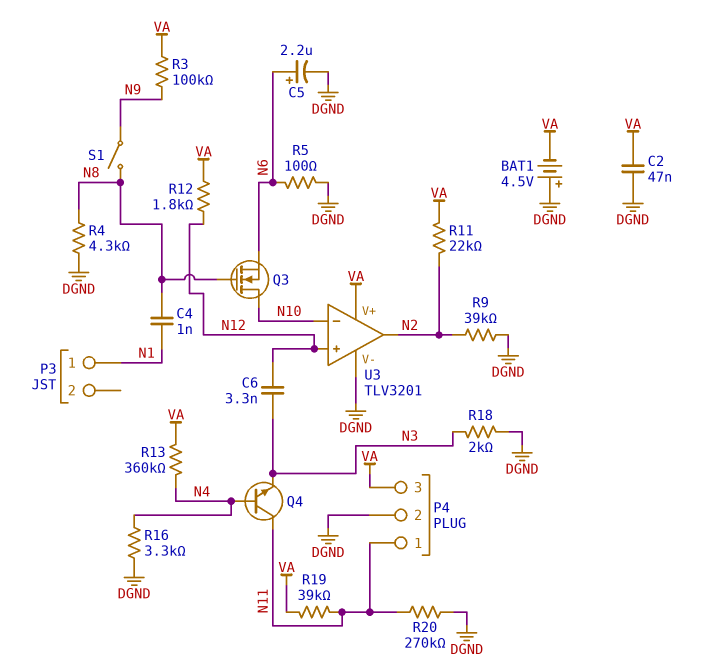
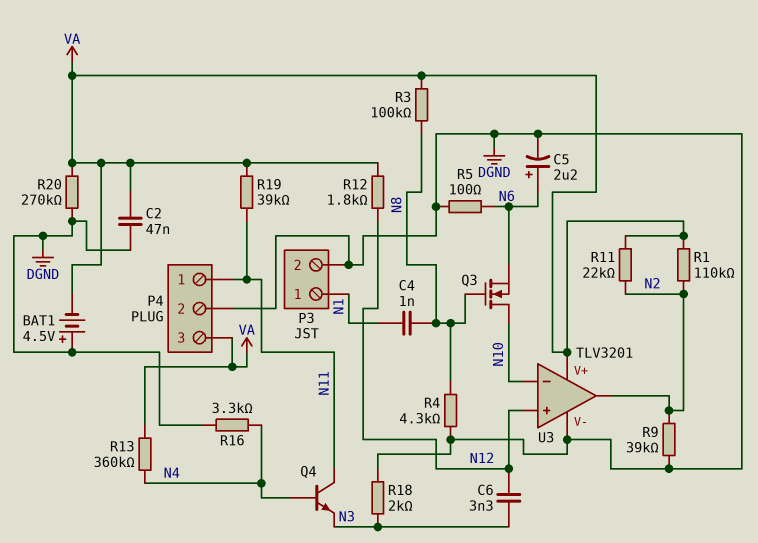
P3 pin 2: none -> DGND
R1: none -> 110k (N2, VA)
R3: 100k (N9, VA) -> 100k (N8, VA)
R20: 270k (DGND, N11) -> 270k (DGND, VA)
S1: switch (N8, N9) -> none

